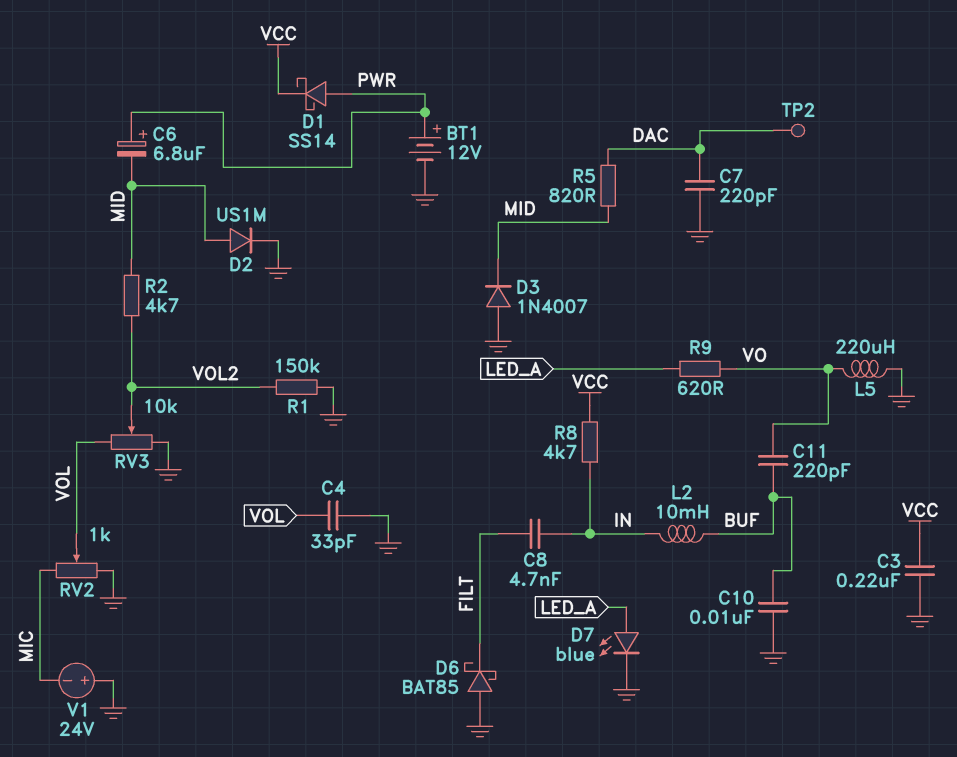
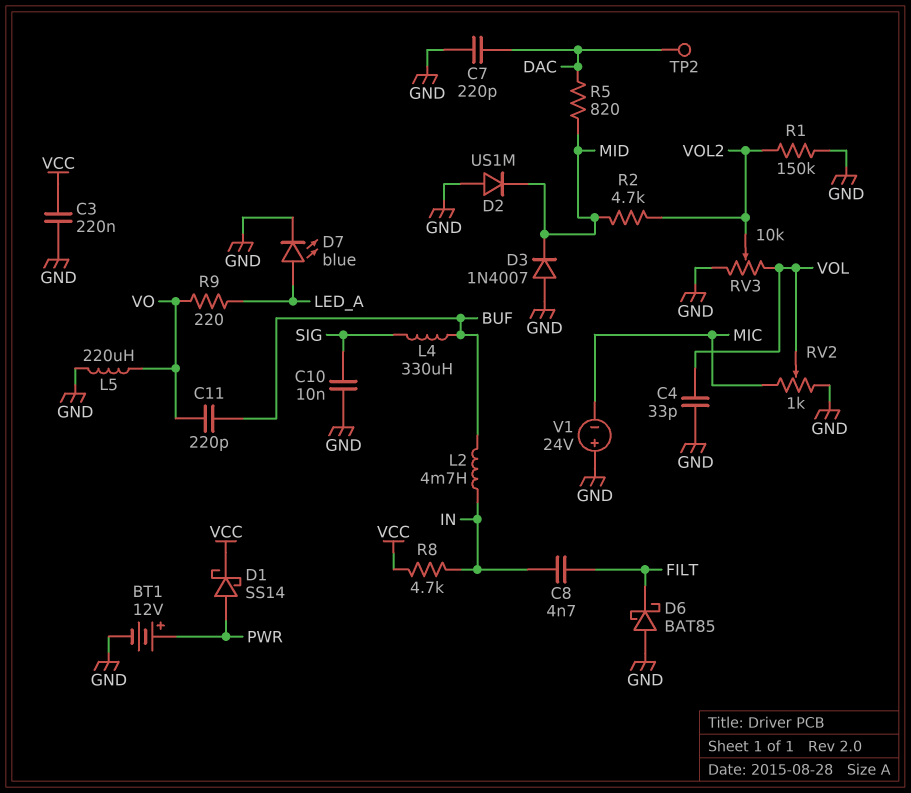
C6: 6.8uF (plus PWR, minus MID) -> none
C10: 10nF (BUF, GND) -> 10nF (GND, SIG)
D2: diode US1M (A MID, K GND) -> diode US1M (A GND, K MID)
L2: 10mH (BUF, IN) -> 4.7mH (BUF, IN)
L4: none -> 330uH (BUF, SIG)
R9: 620 (LED_A, VO) -> 220 (LED_A, VO)

